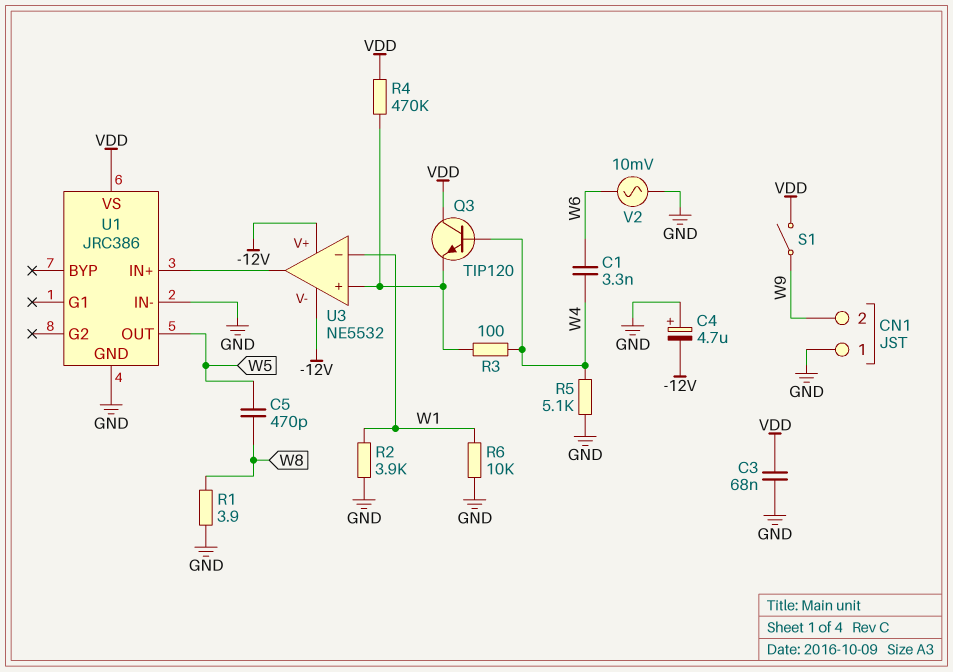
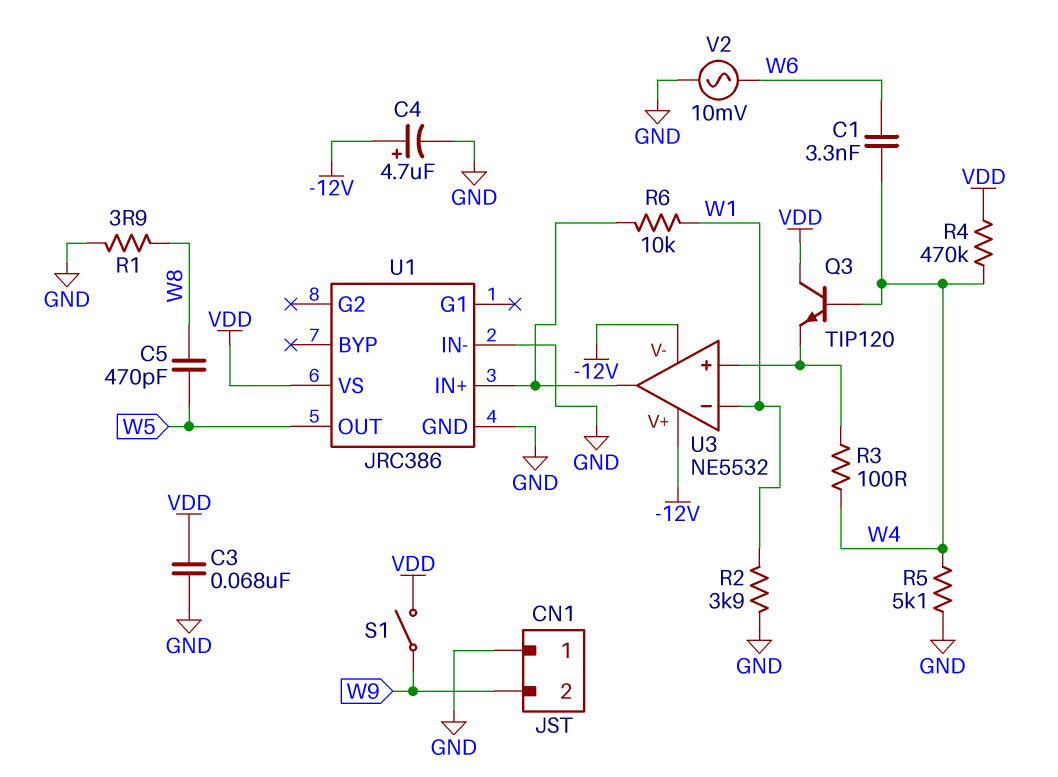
C4: 4.7uF (plus GND, minus -12V) -> 4.7uF (plus -12V, minus GND)
R4: 470k (U3/in+, VDD) -> 470k (VDD, W4)
R6: 10k (GND, W1) -> 10k (U1/IN+, W1)

